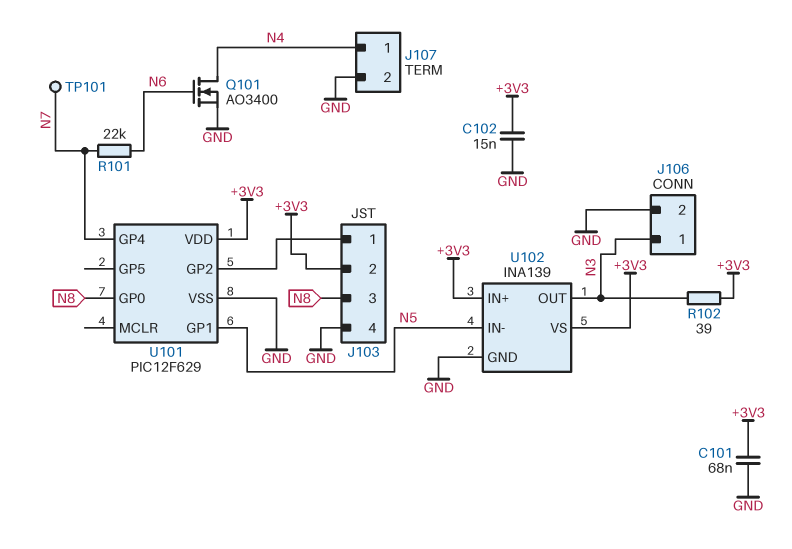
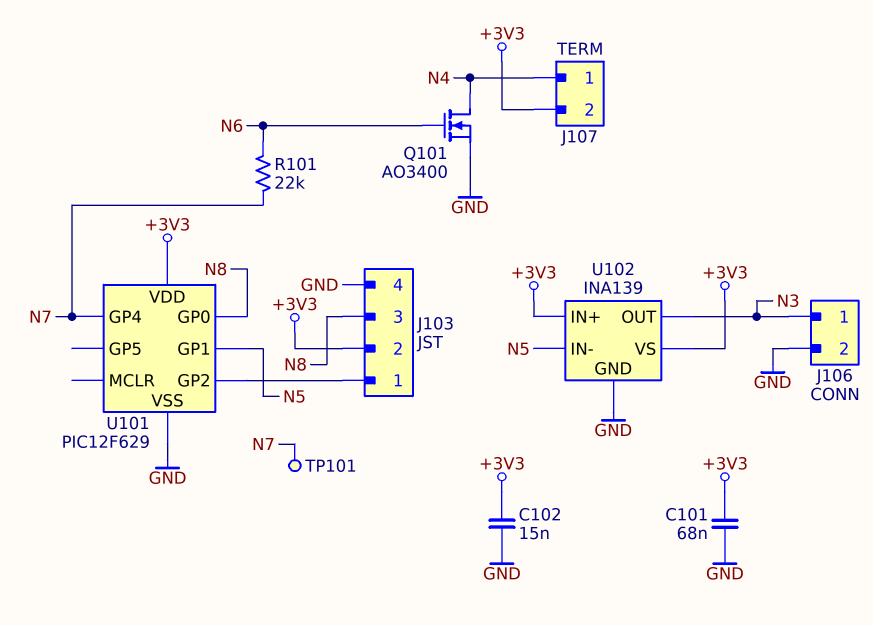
J107 pin 2: GND -> +3V3
R102: 39 (+3V3, N3) -> none

